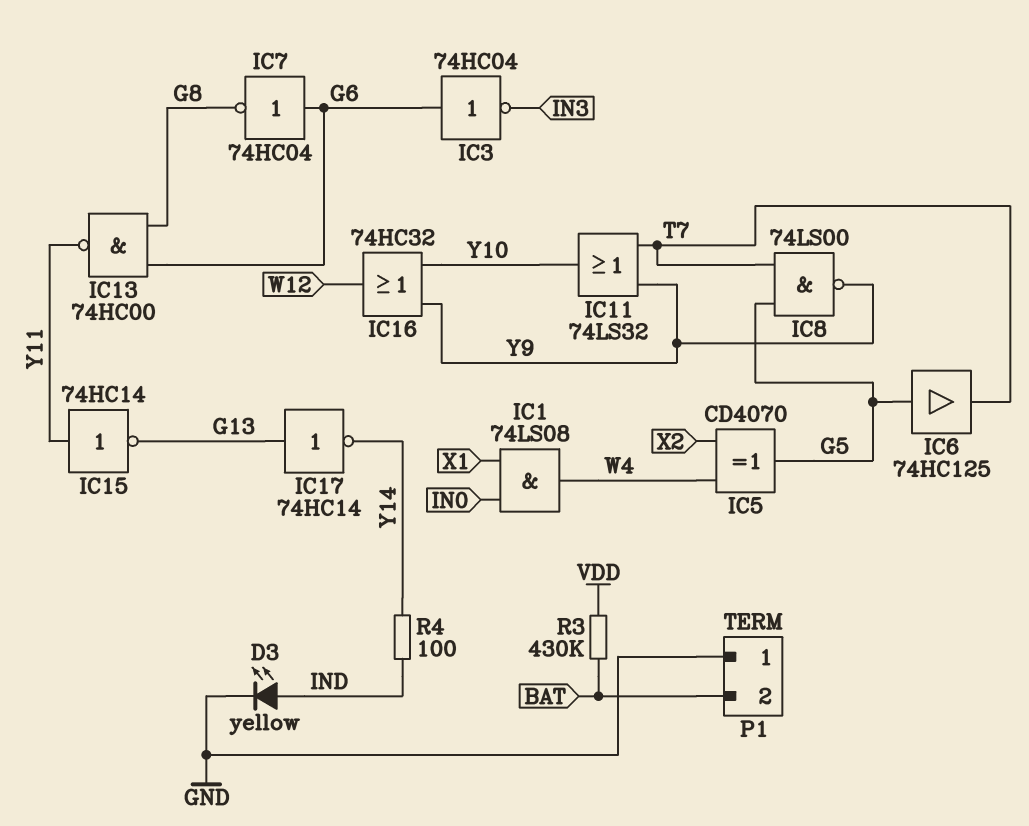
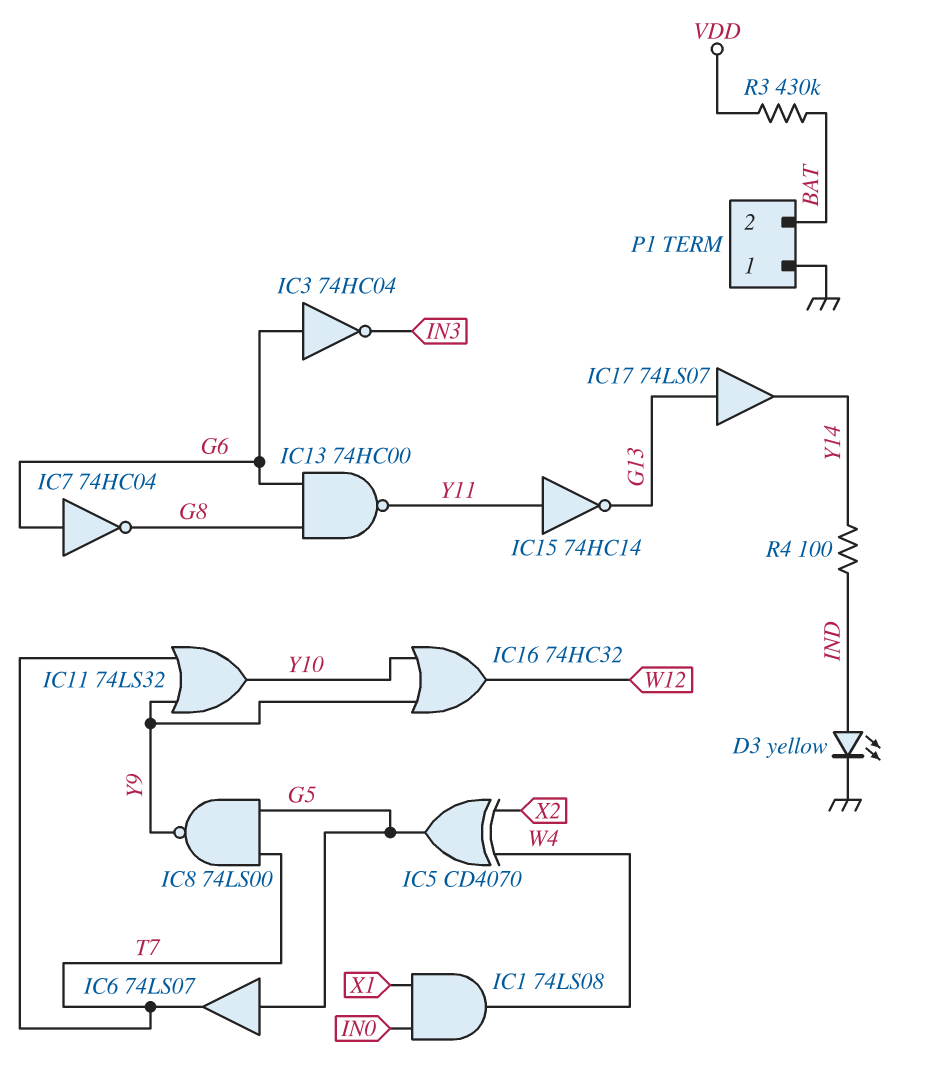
IC6: buffer 74HC125 (in G5, out T7) -> buffer 74LS07 (in G5, out T7)
IC17: NOT 74HC14 (in G13, out Y14) -> buffer 74LS07 (in G13, out Y14)

